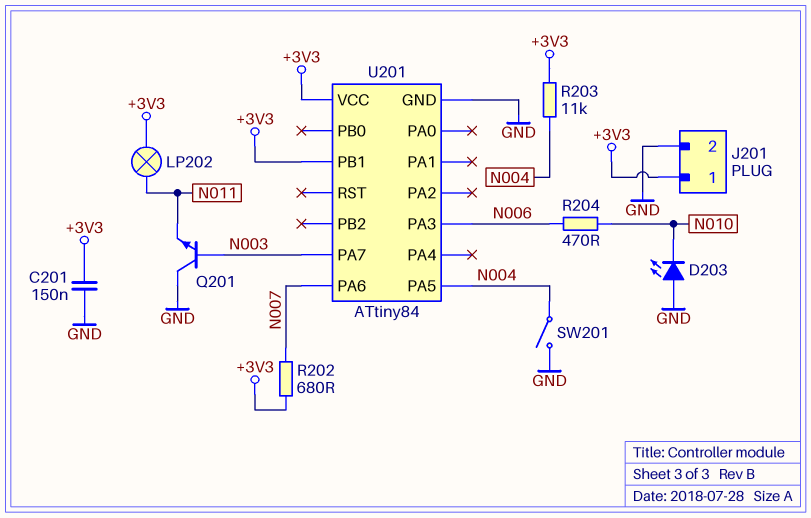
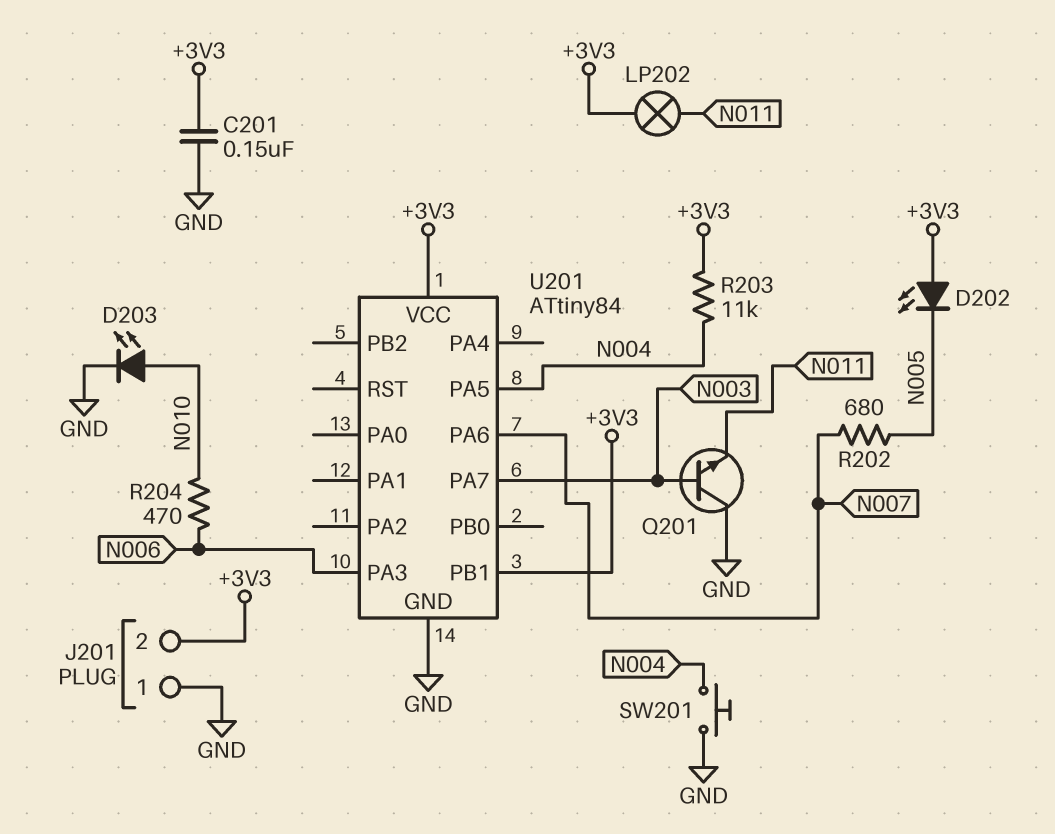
D202: none -> LED (A +3V3, K N005)
D203: LED (A GND, K N010) -> LED (A N010, K GND)
J201 pin 1: +3V3 -> GND
J201 pin 2: GND -> +3V3
R202: 680 (+3V3, N007) -> 680 (N005, N007)
SW201: switch (GND, N004) -> button (GND, N004)

